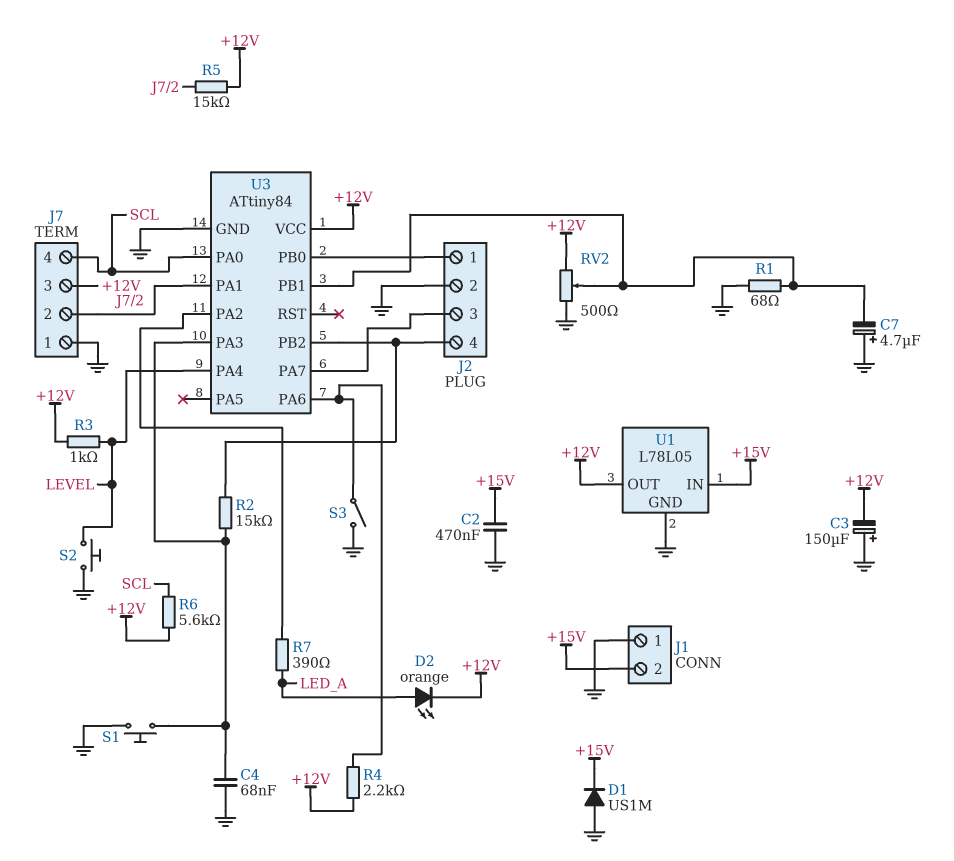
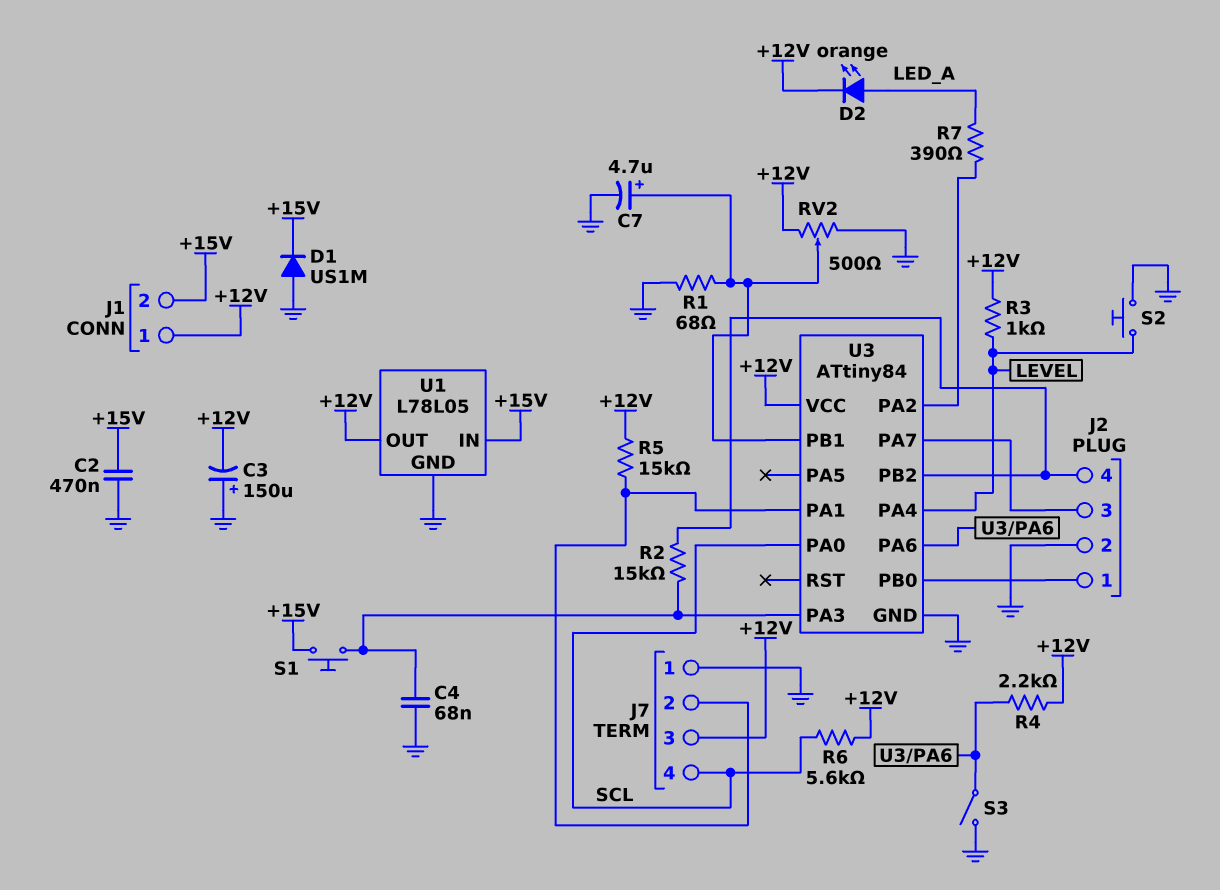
C7: 4.7uF (plus GND, minus U3/PB1) -> 4.7uF (plus U3/PB1, minus GND)
J1 pin 1: GND -> +12V
S1: button (GND, U3/PA3) -> button (+15V, U3/PA3)

